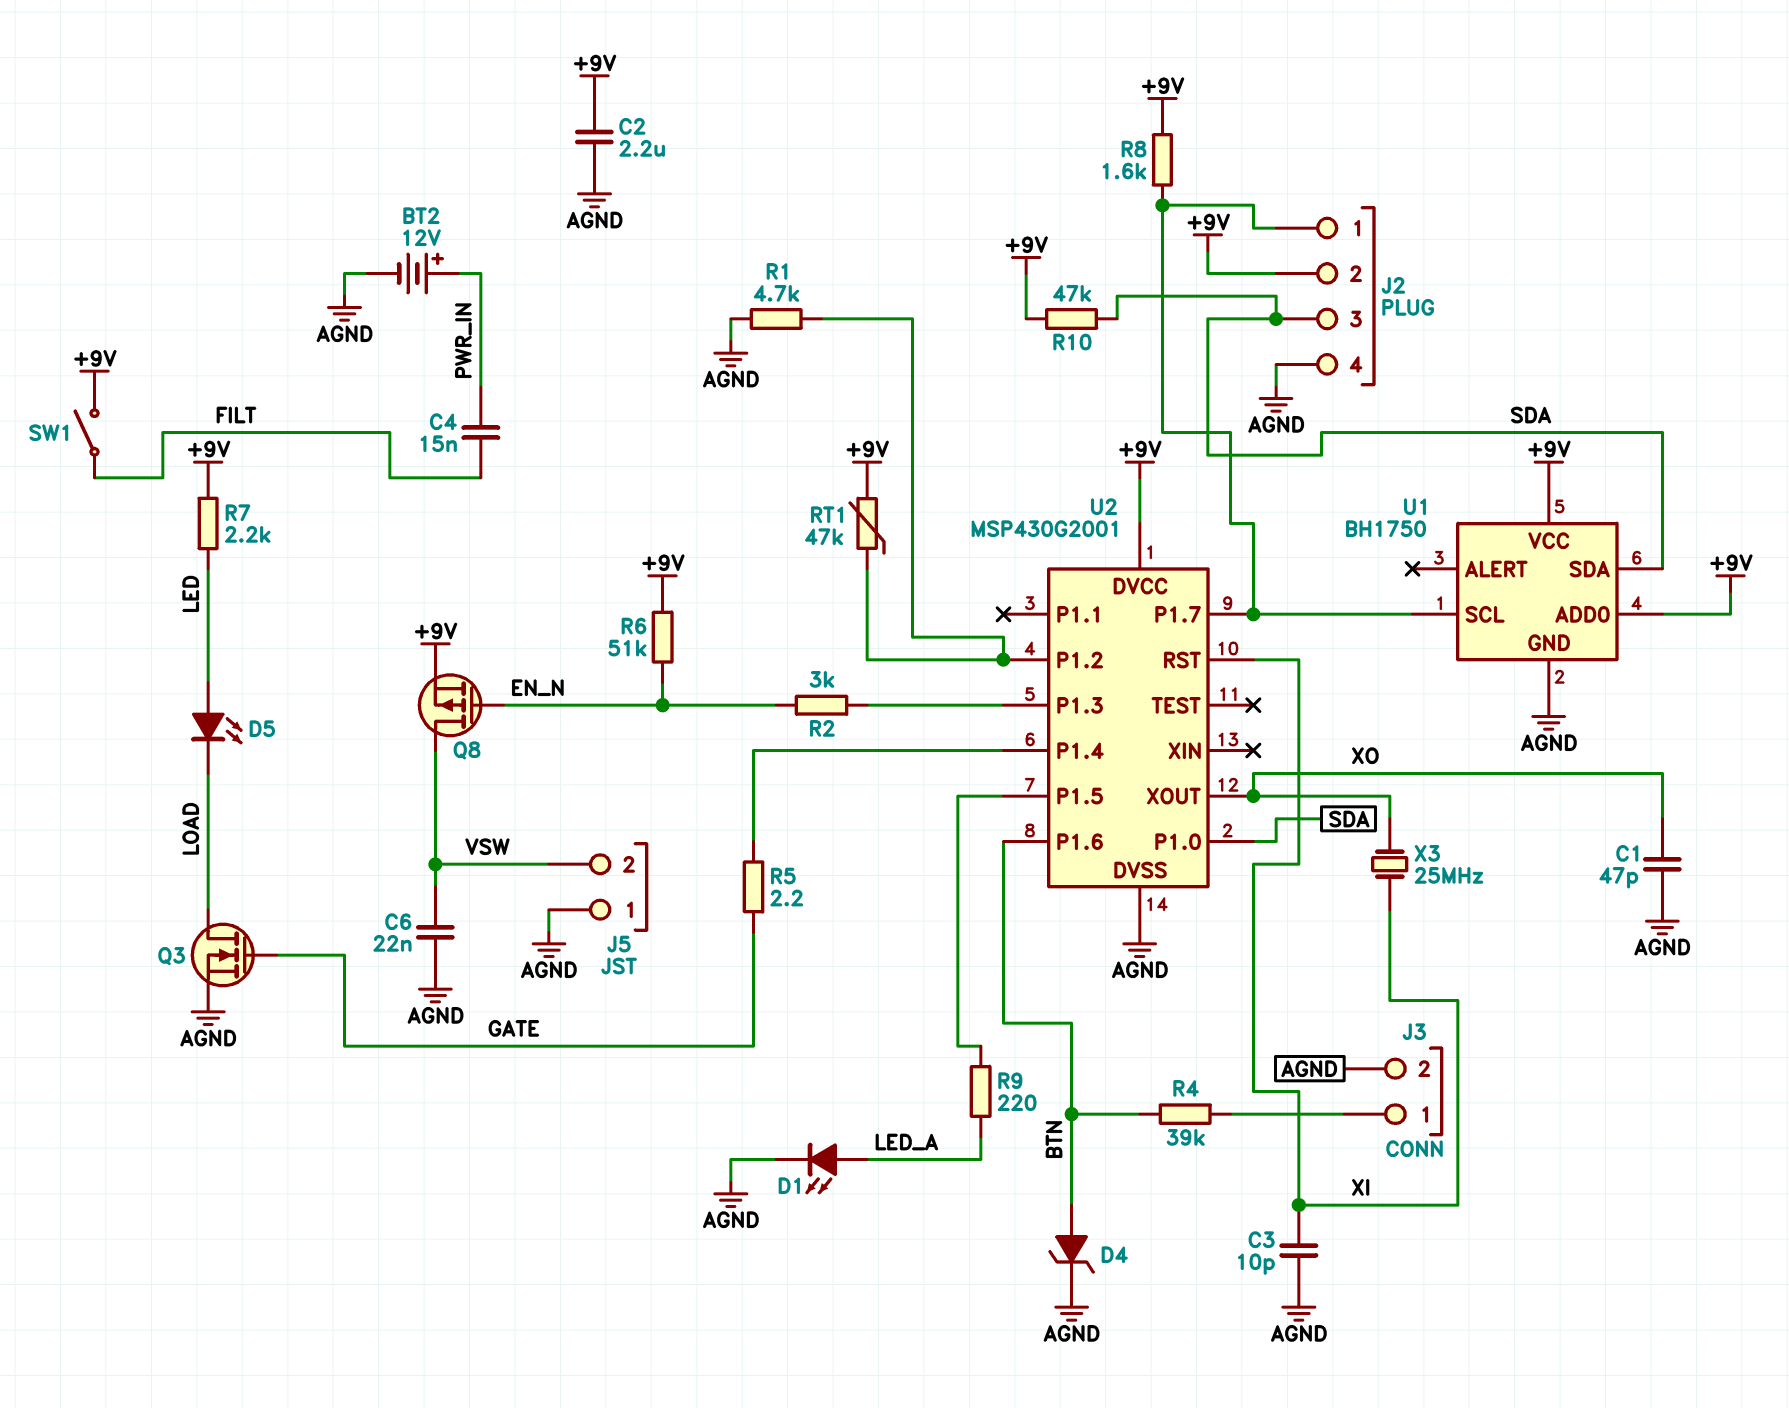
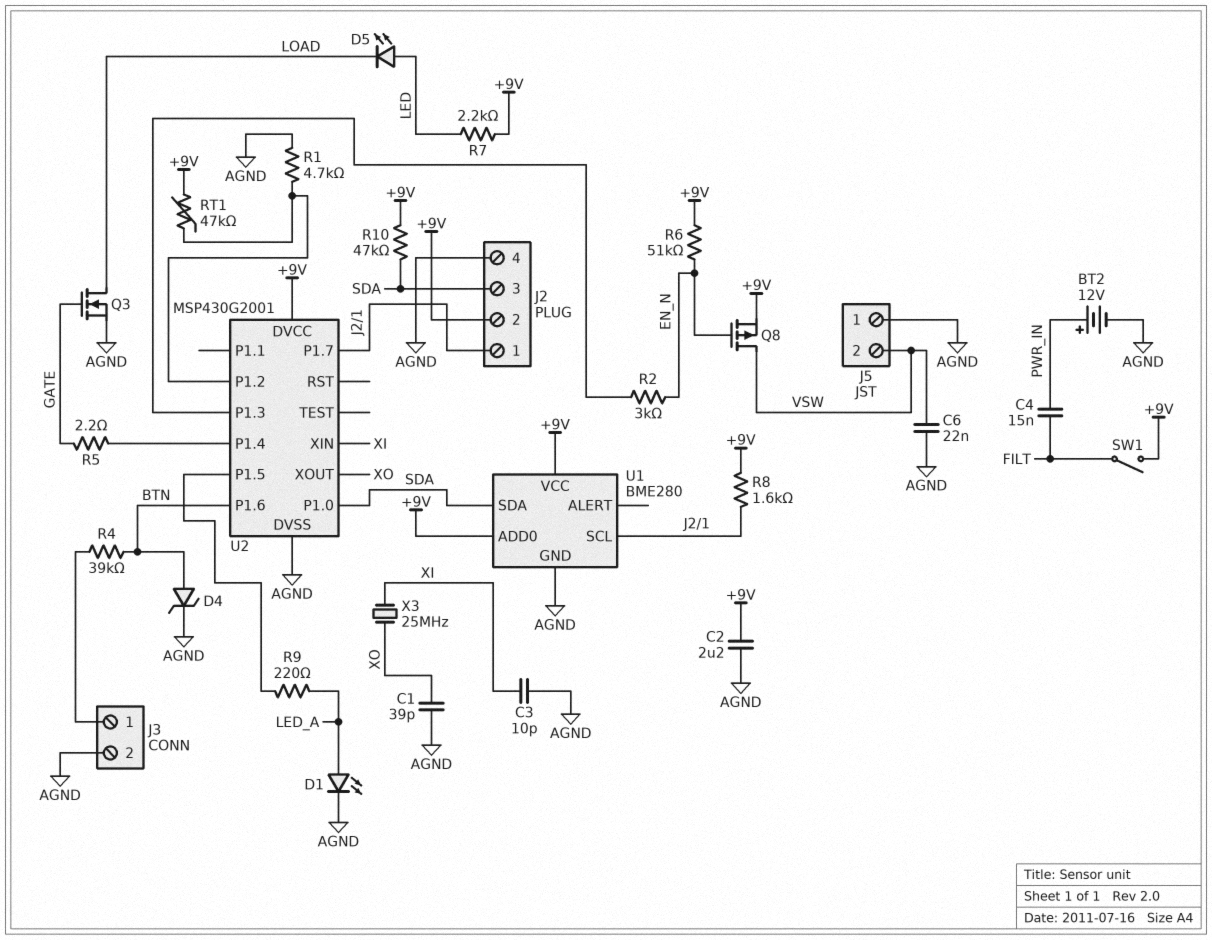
C1: 47pF (AGND, XO) -> 39pF (AGND, XO)
U1: BH1750 -> BME280
U2 pin RST: XI -> none
U2 pin XIN: none -> XI

